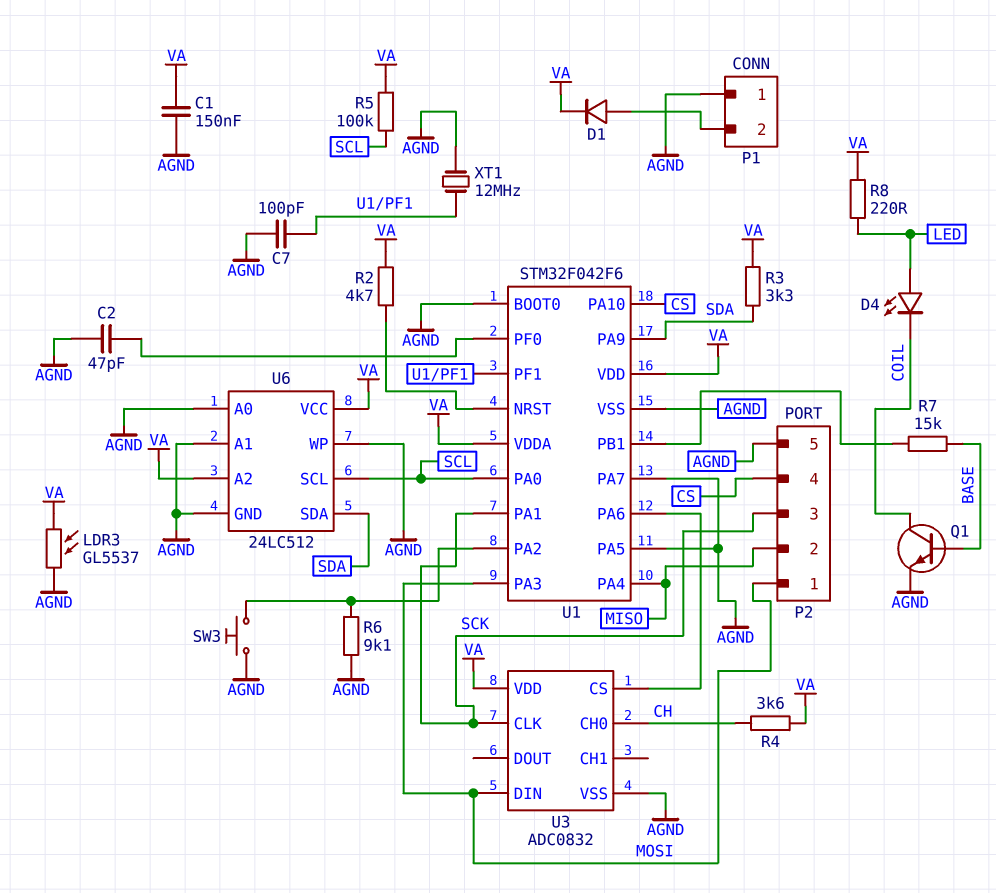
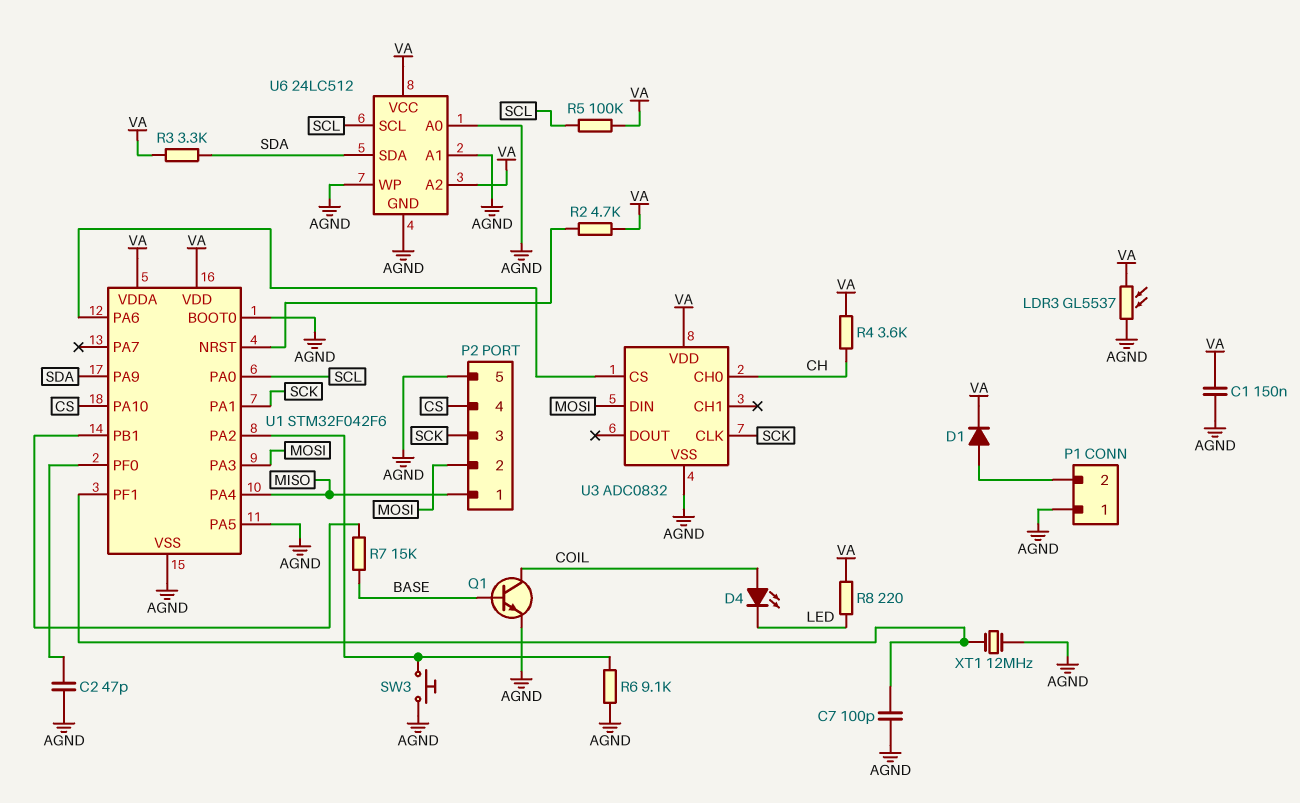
D4: LED (A LED, K COIL) -> LED (A COIL, K LED)
P2 pin 1: MOSI -> MISO
P2 pin 2: MISO -> MOSI
U1 pin PA7: AGND -> none

